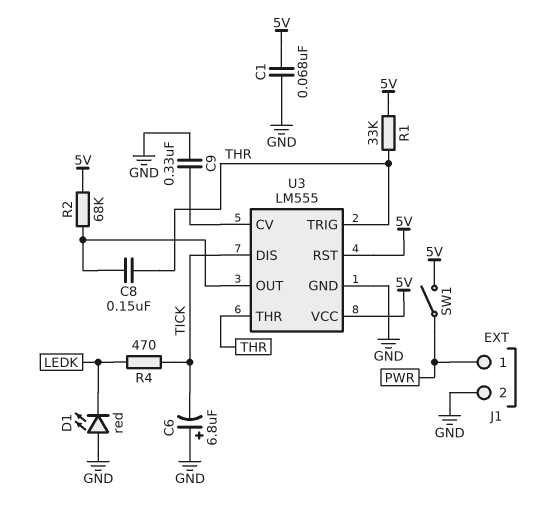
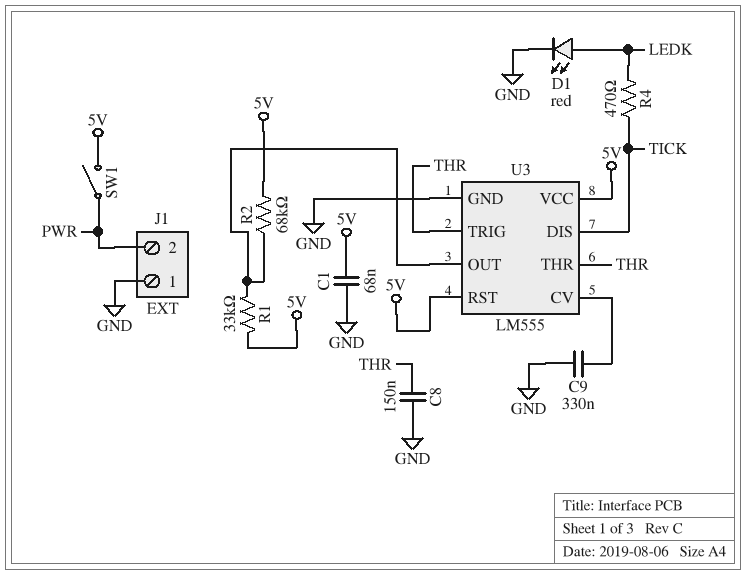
C6: 6.8uF (plus GND, minus TICK) -> none
C8: 150nF (THR, U3/OUT) -> 150nF (GND, THR)
D1: LED red (A GND, K LEDK) -> LED red (A LEDK, K GND)
J1 pin 1: PWR -> GND
J1 pin 2: GND -> PWR
R1: 33k (5V, THR) -> 33k (5V, U3/OUT)

